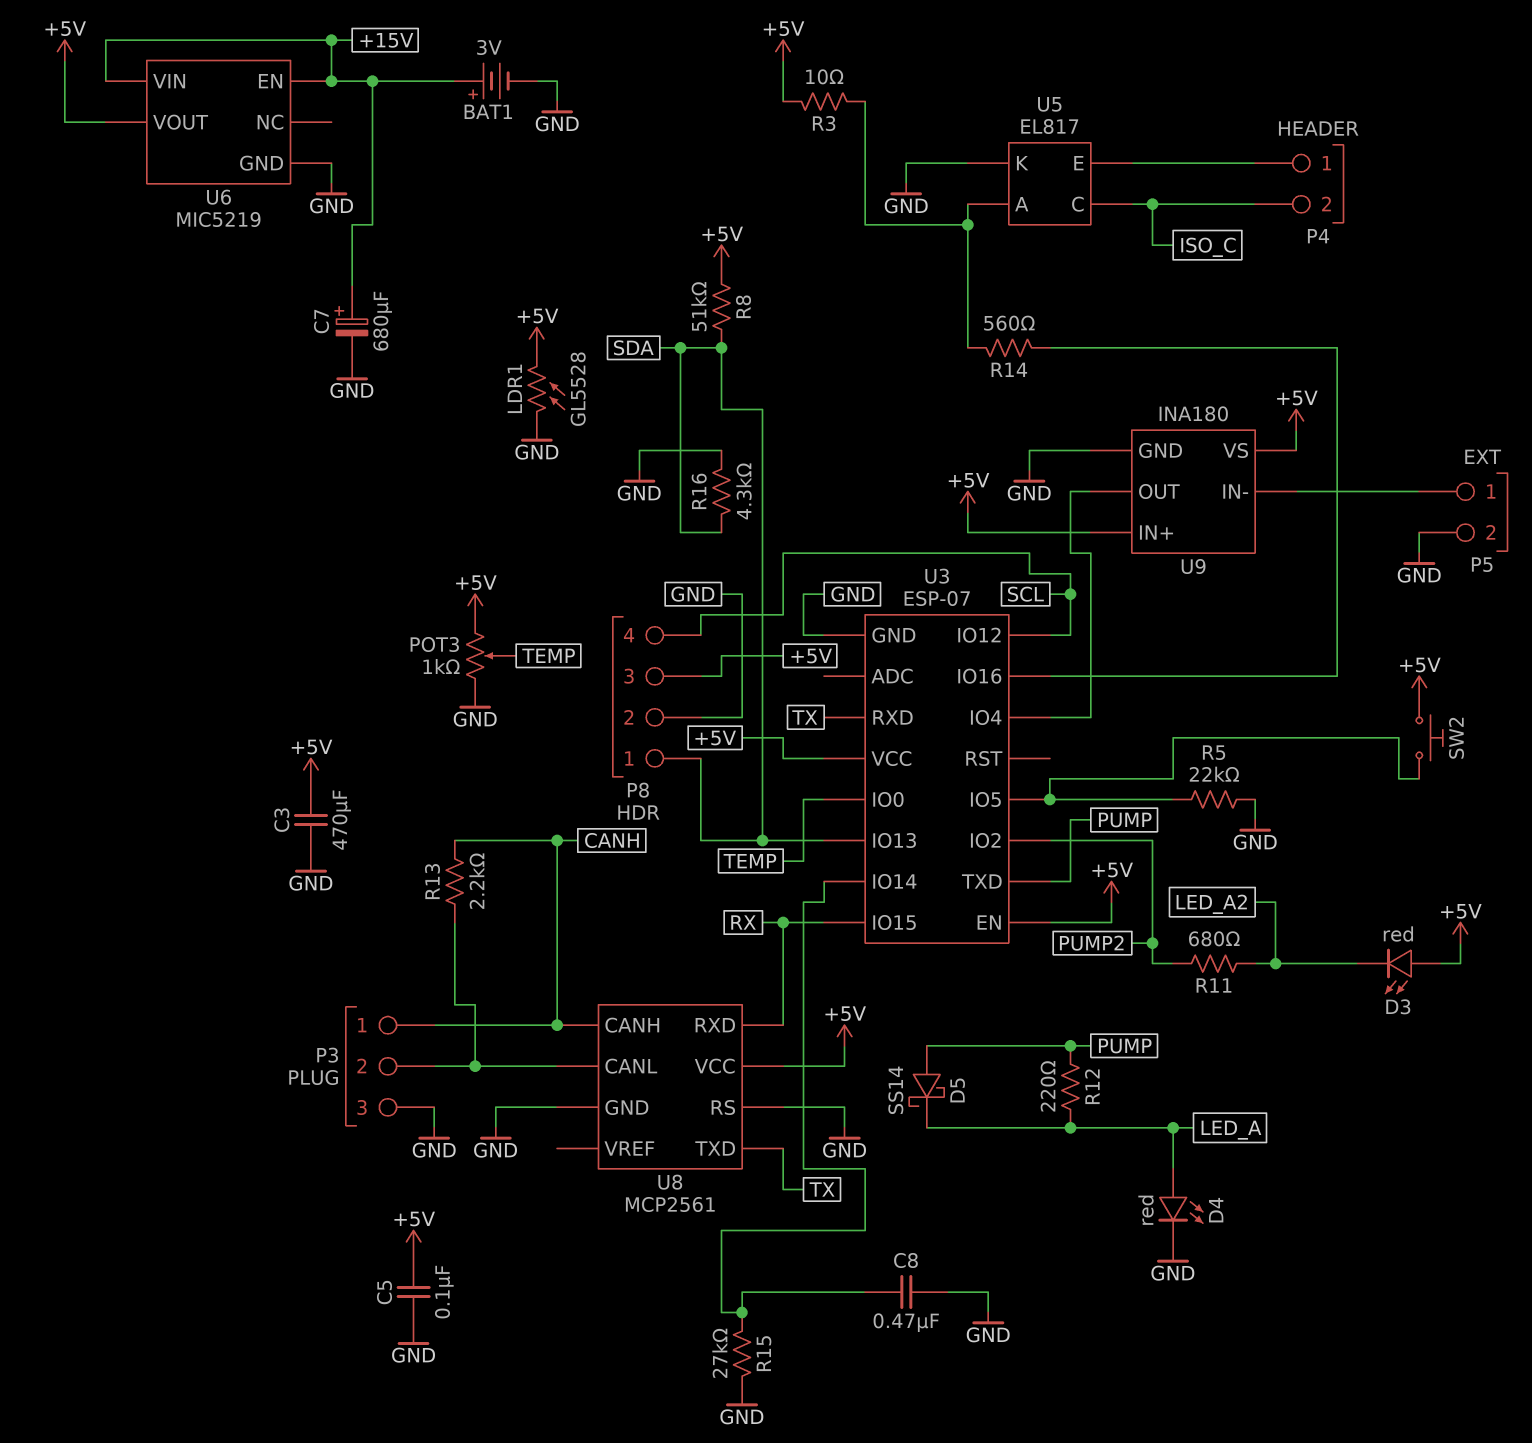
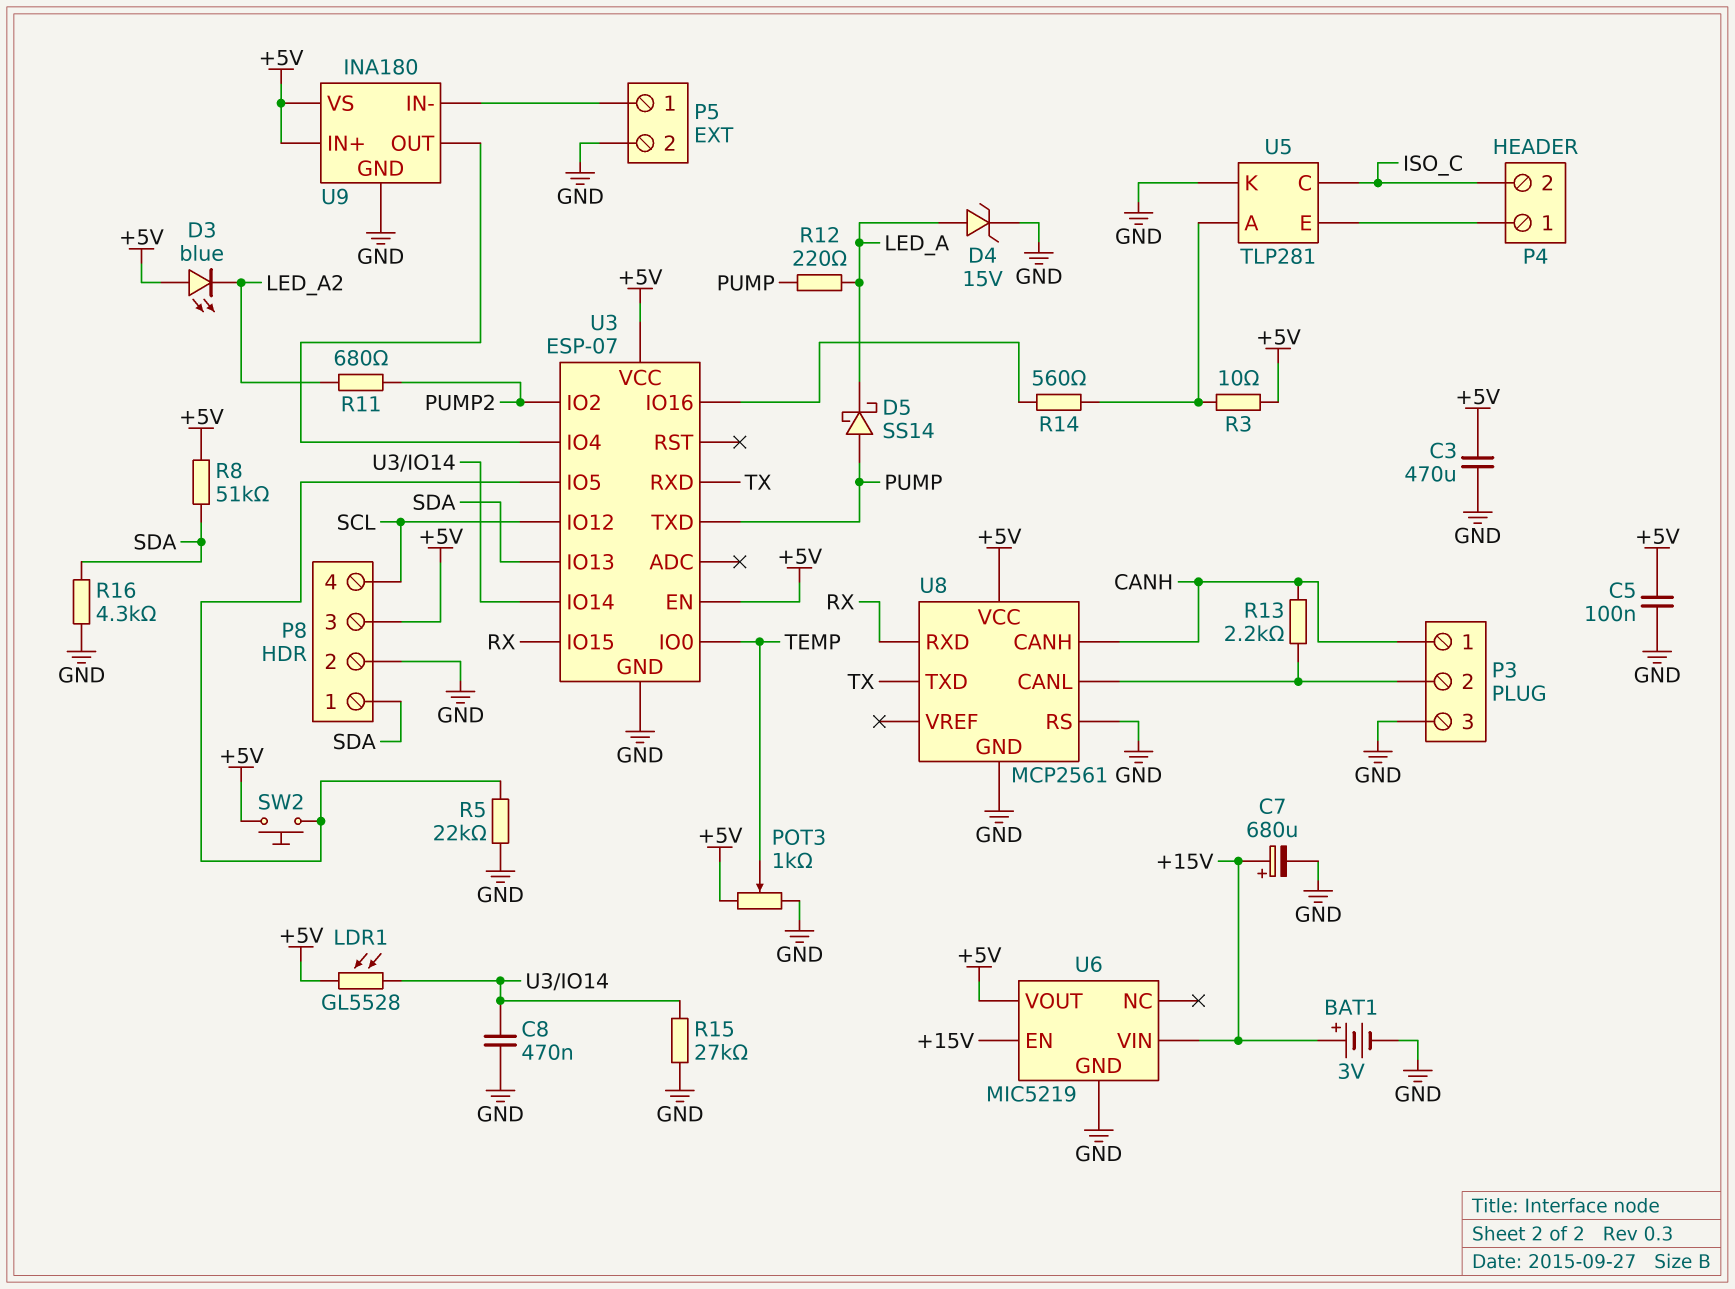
D3: LED red (A +5V, K LED_A2) -> LED blue (A +5V, K LED_A2)
D4: LED red (A LED_A, K GND) -> zener 15V (A LED_A, K GND)
LDR1: GL5528 (+5V, GND) -> GL5528 (+5V, U3/IO14)
U5: EL817 -> TLP281

